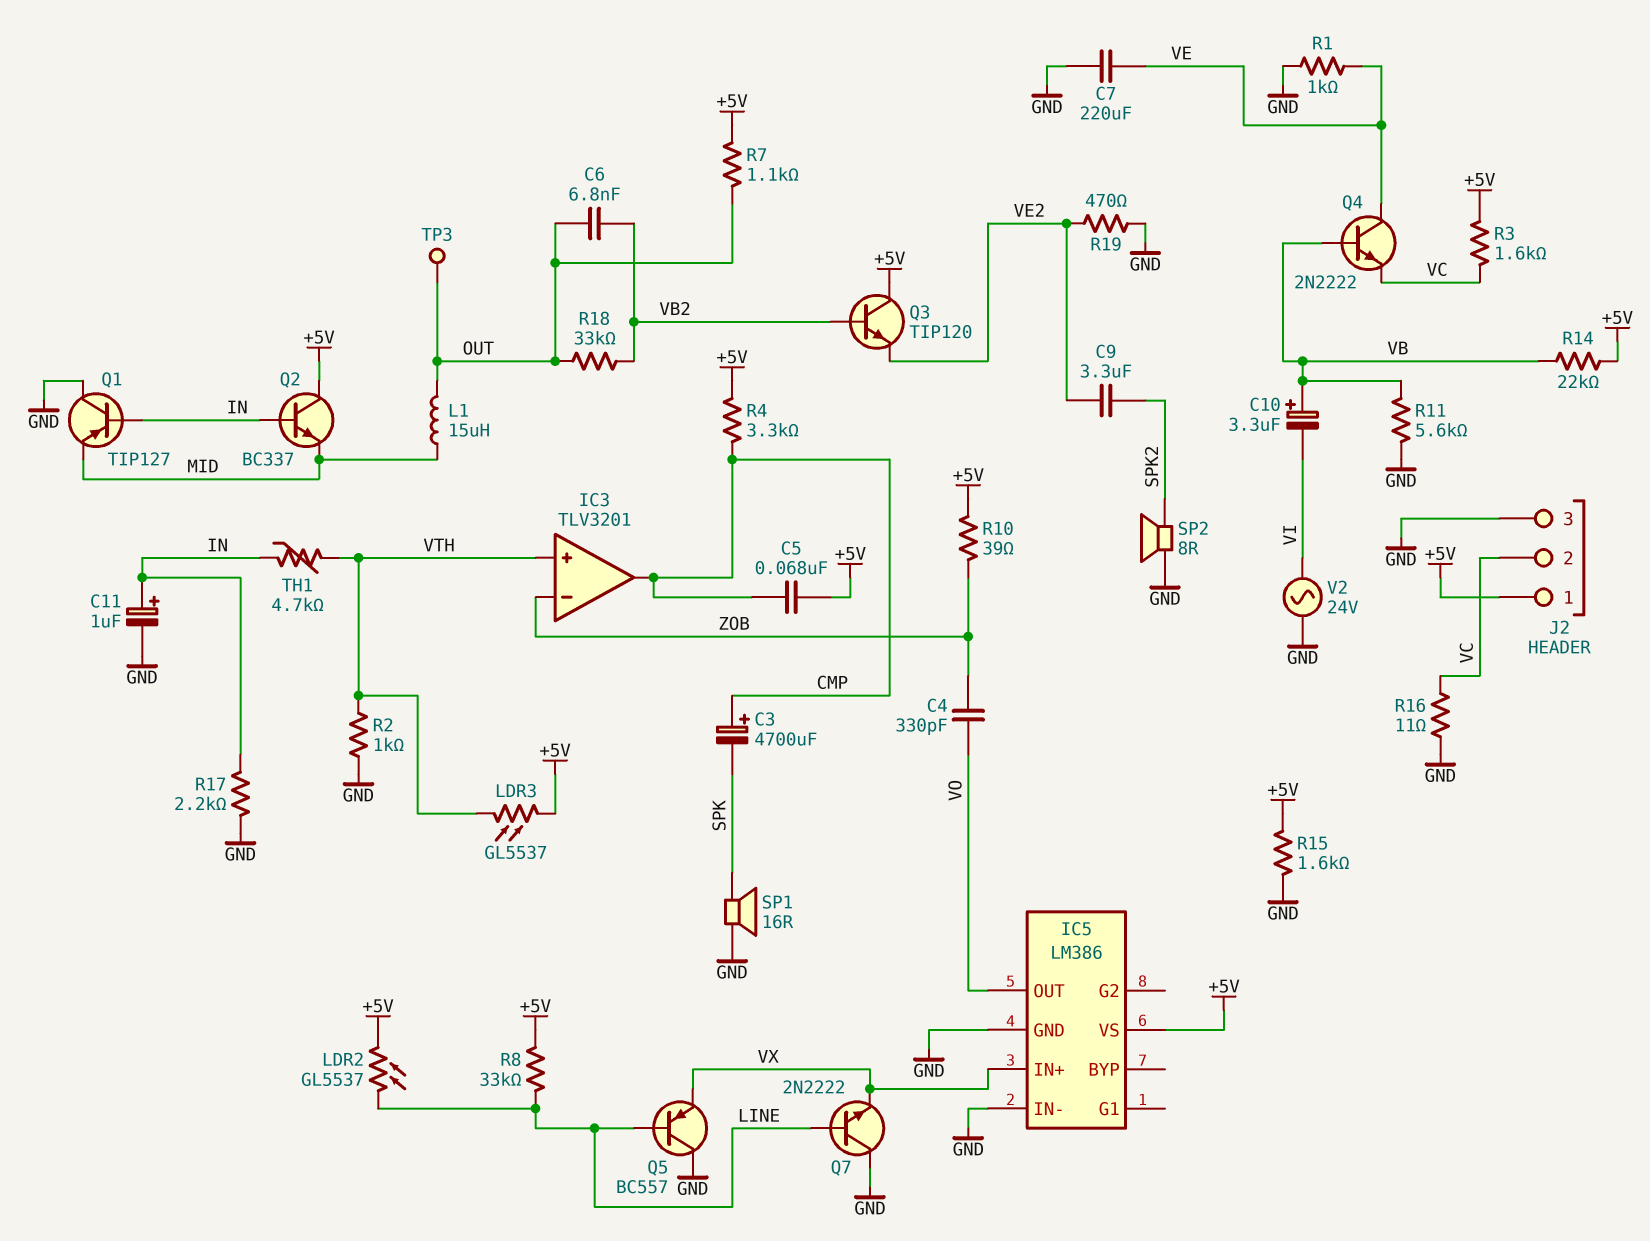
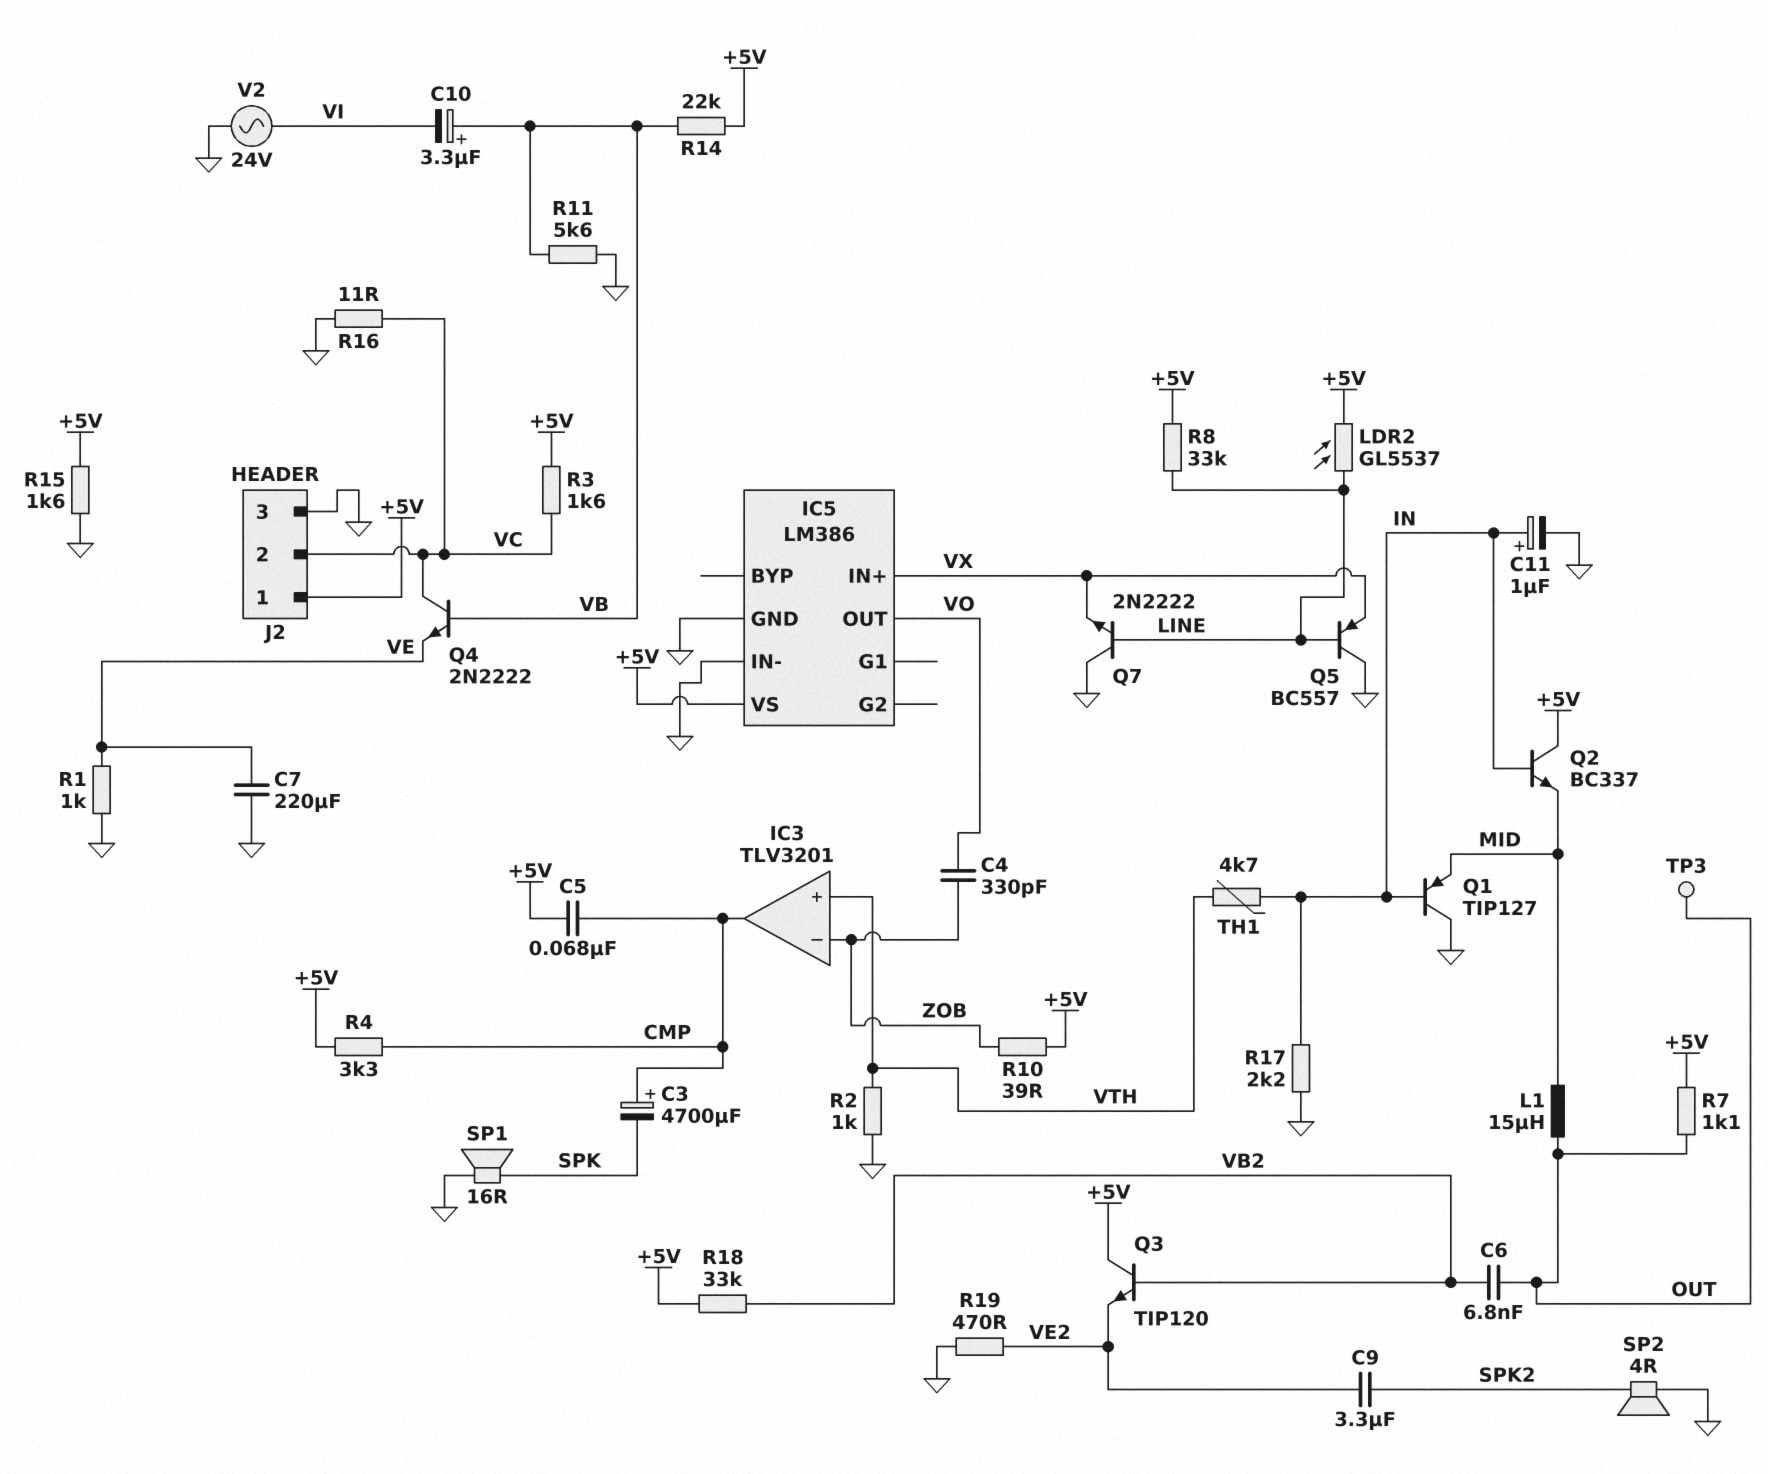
LDR3: GL5537 (+5V, VTH) -> none
Q4: NPN 2N2222 (B VB, C VE, E VC) -> NPN 2N2222 (B VB, C VC, E VE)
R18: 33k (OUT, VB2) -> 33k (+5V, VB2)
SP2: speaker 8R (GND, SPK2) -> speaker 4R (GND, SPK2)

